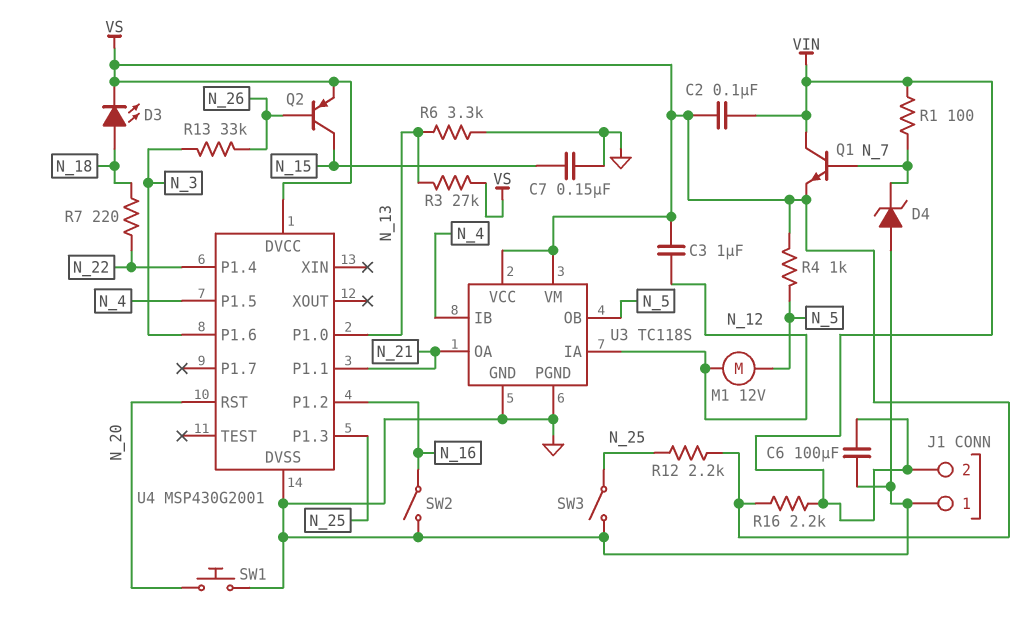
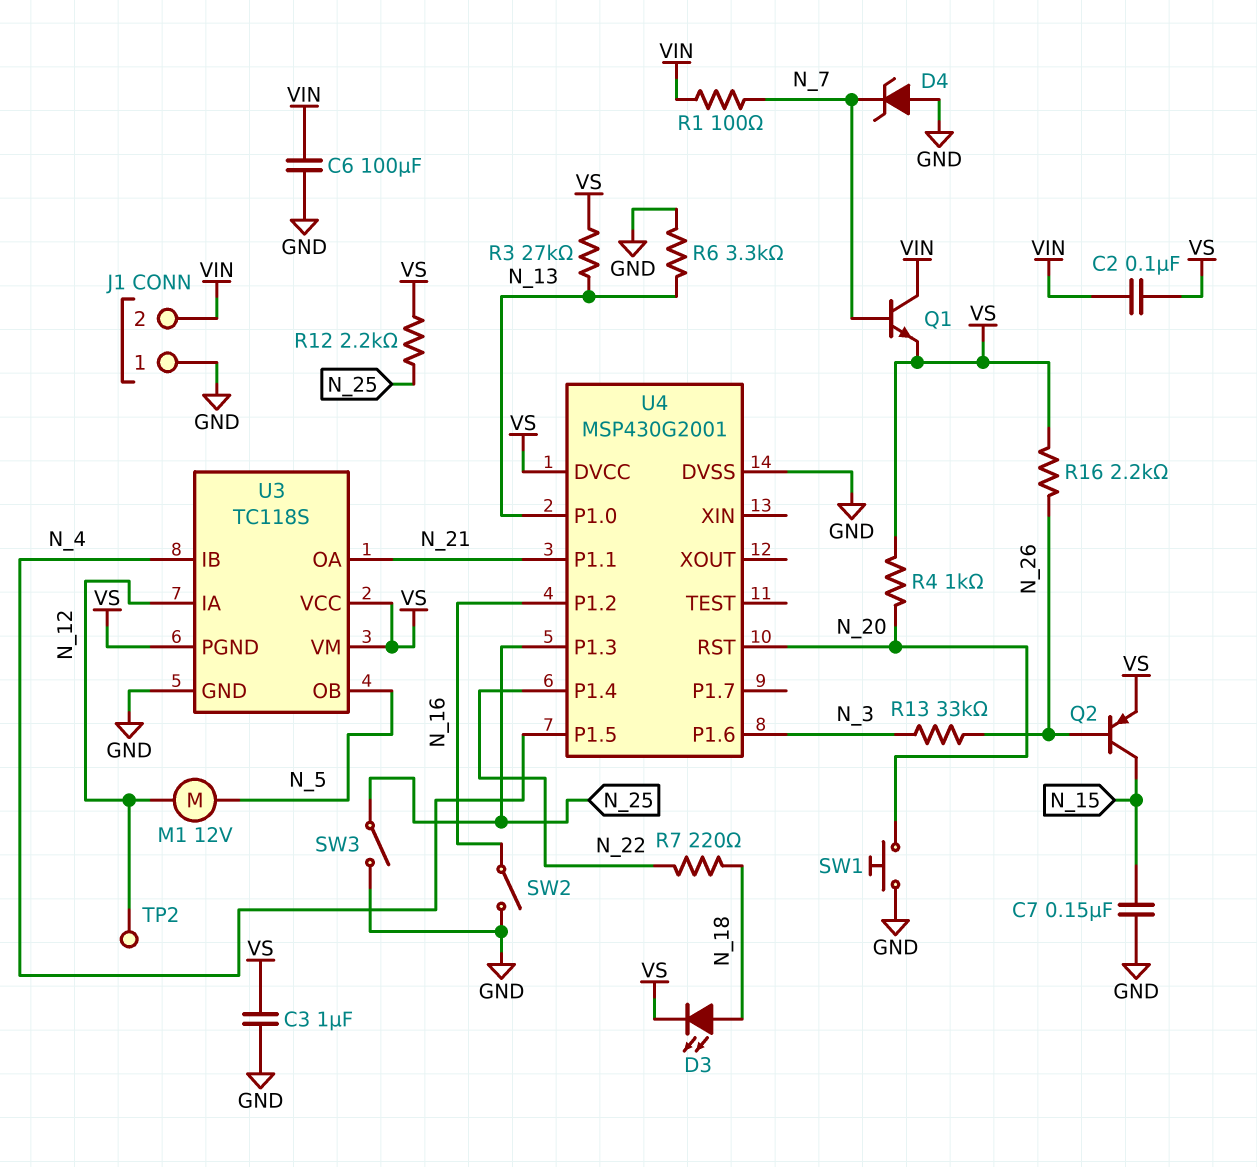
C3: 1uF (N_12, VS) -> 1uF (GND, VS)
R4: 1k (N_5, VS) -> 1k (N_20, VS)
R16: 2.2k (VIN, VS) -> 2.2k (N_26, VS)
TP2: none -> test point (N_12)
U3 pin PGND: GND -> VS

